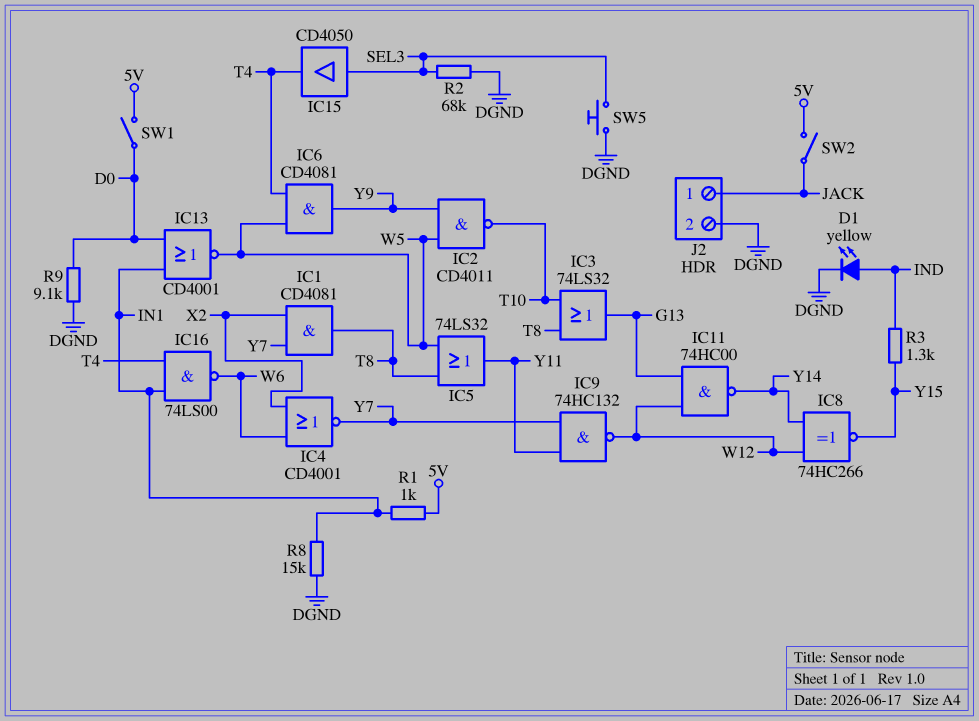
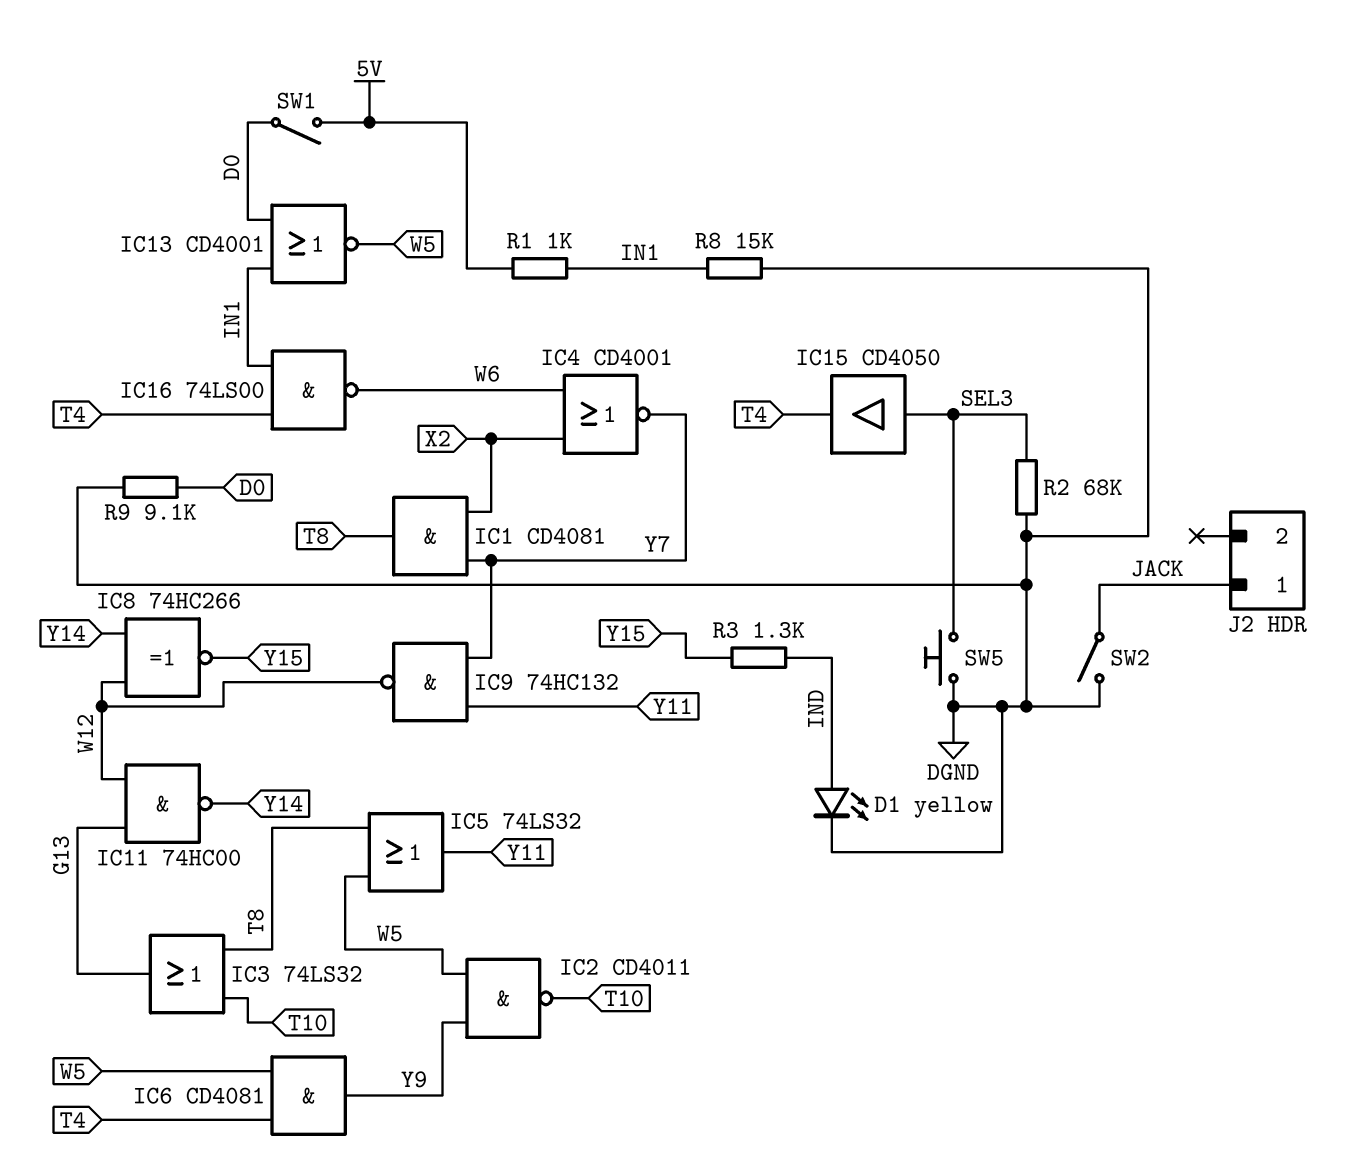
J2 pin 2: DGND -> none
SW2: switch (5V, JACK) -> switch (DGND, JACK)

